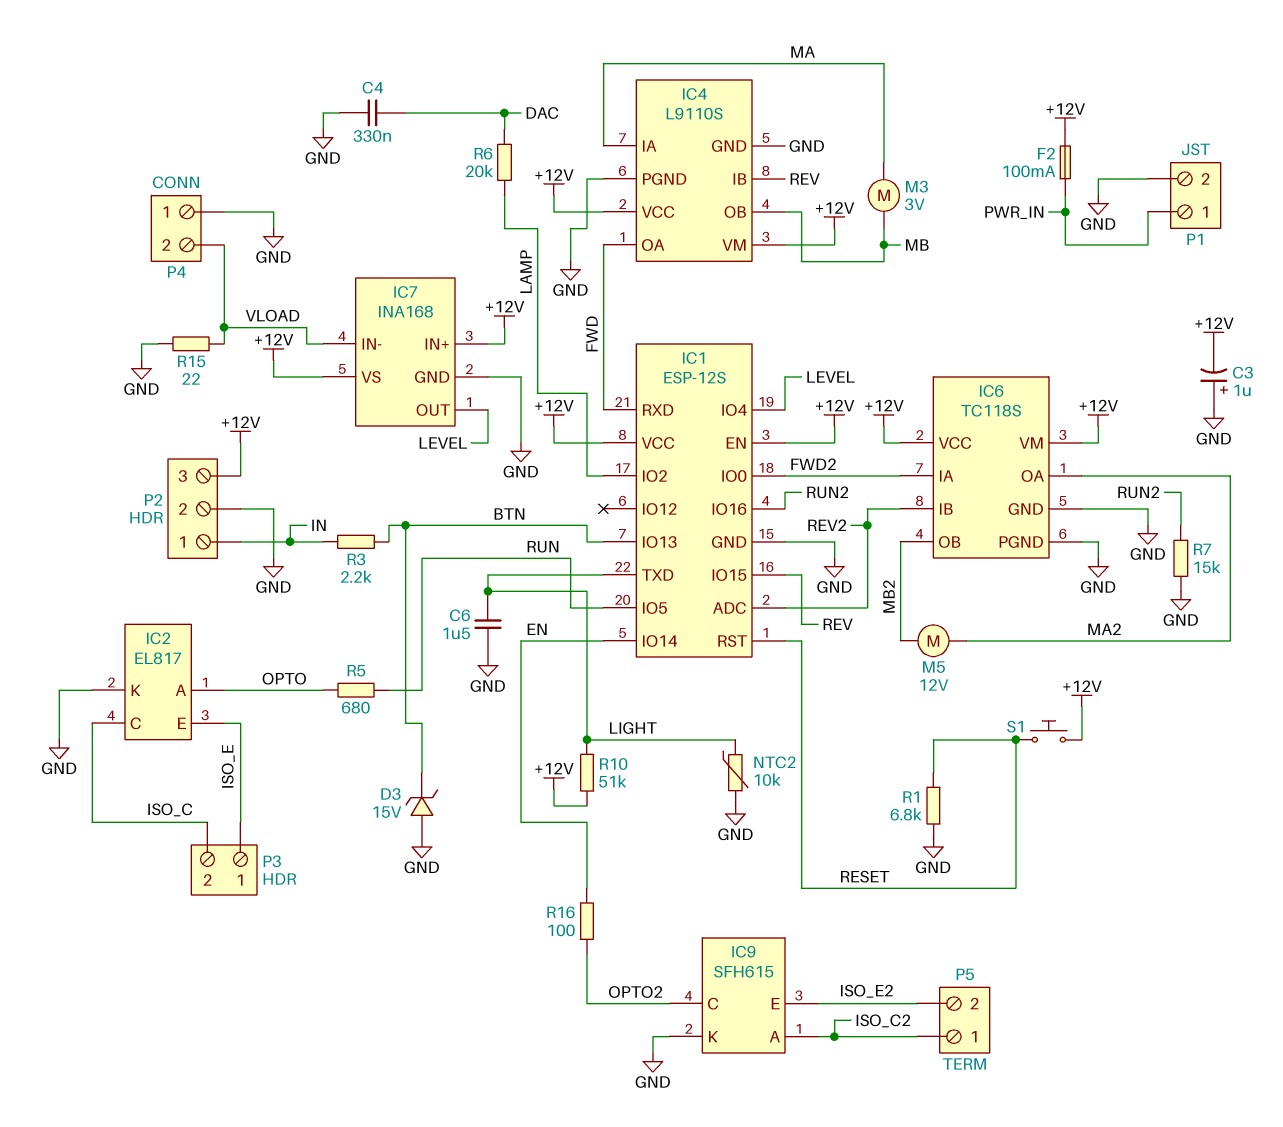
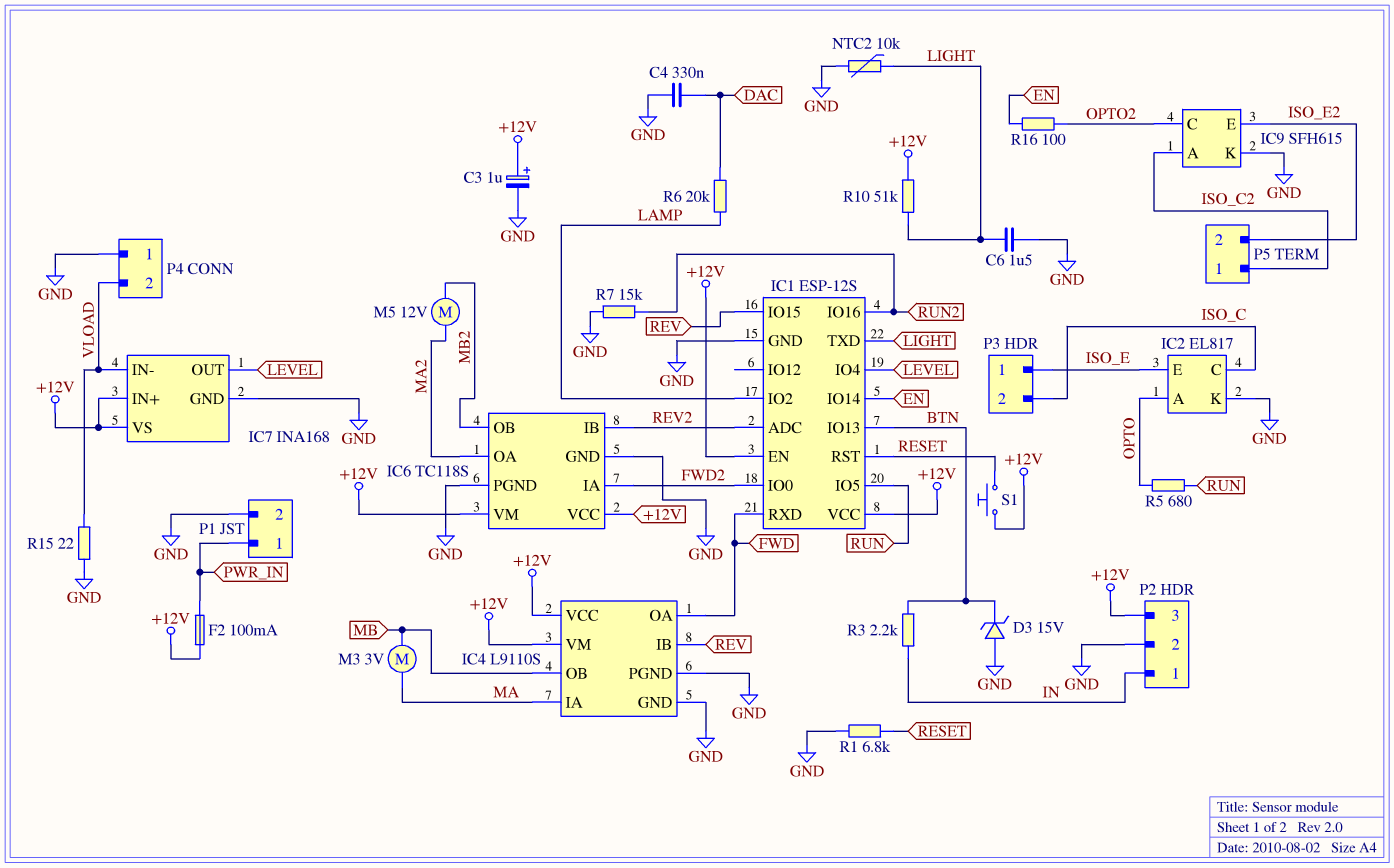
C3: 1uF (plus GND, minus +12V) -> 1uF (plus +12V, minus GND)

